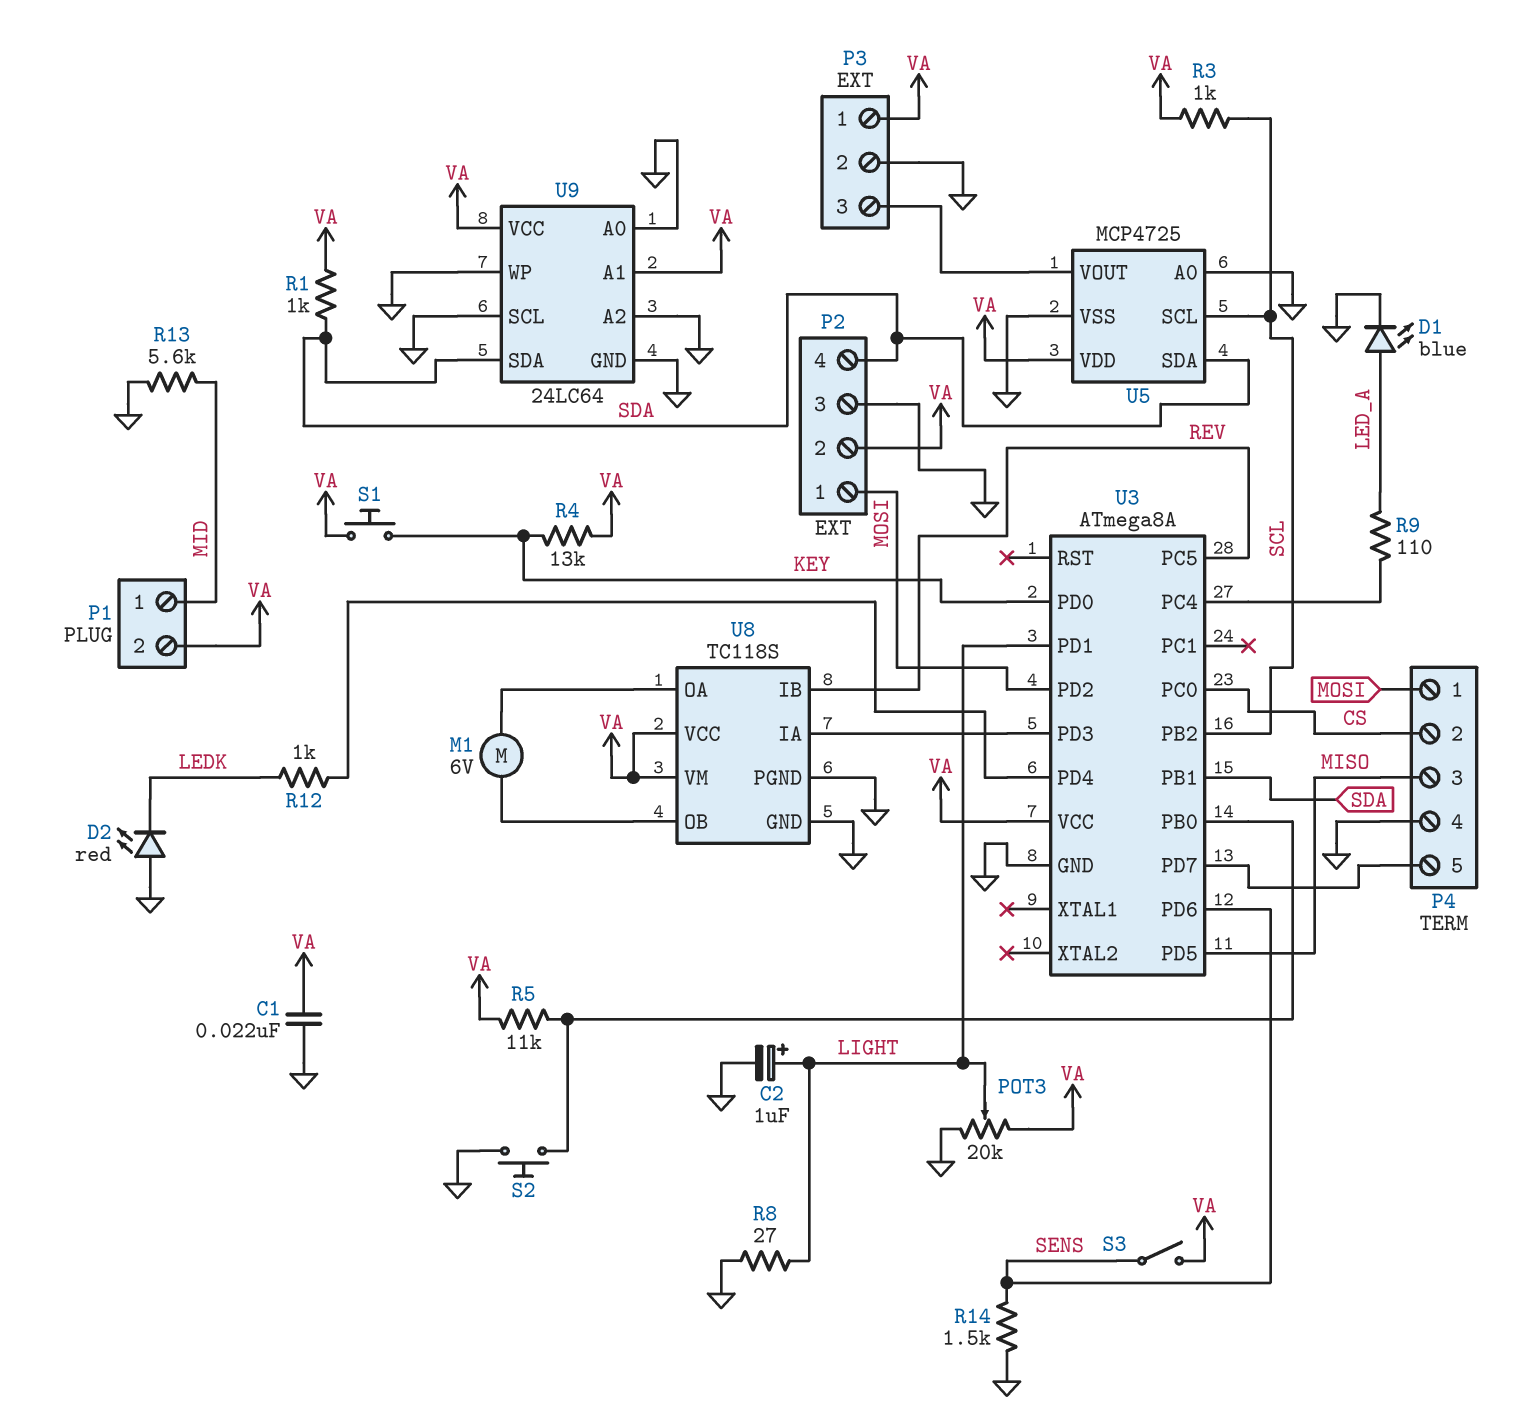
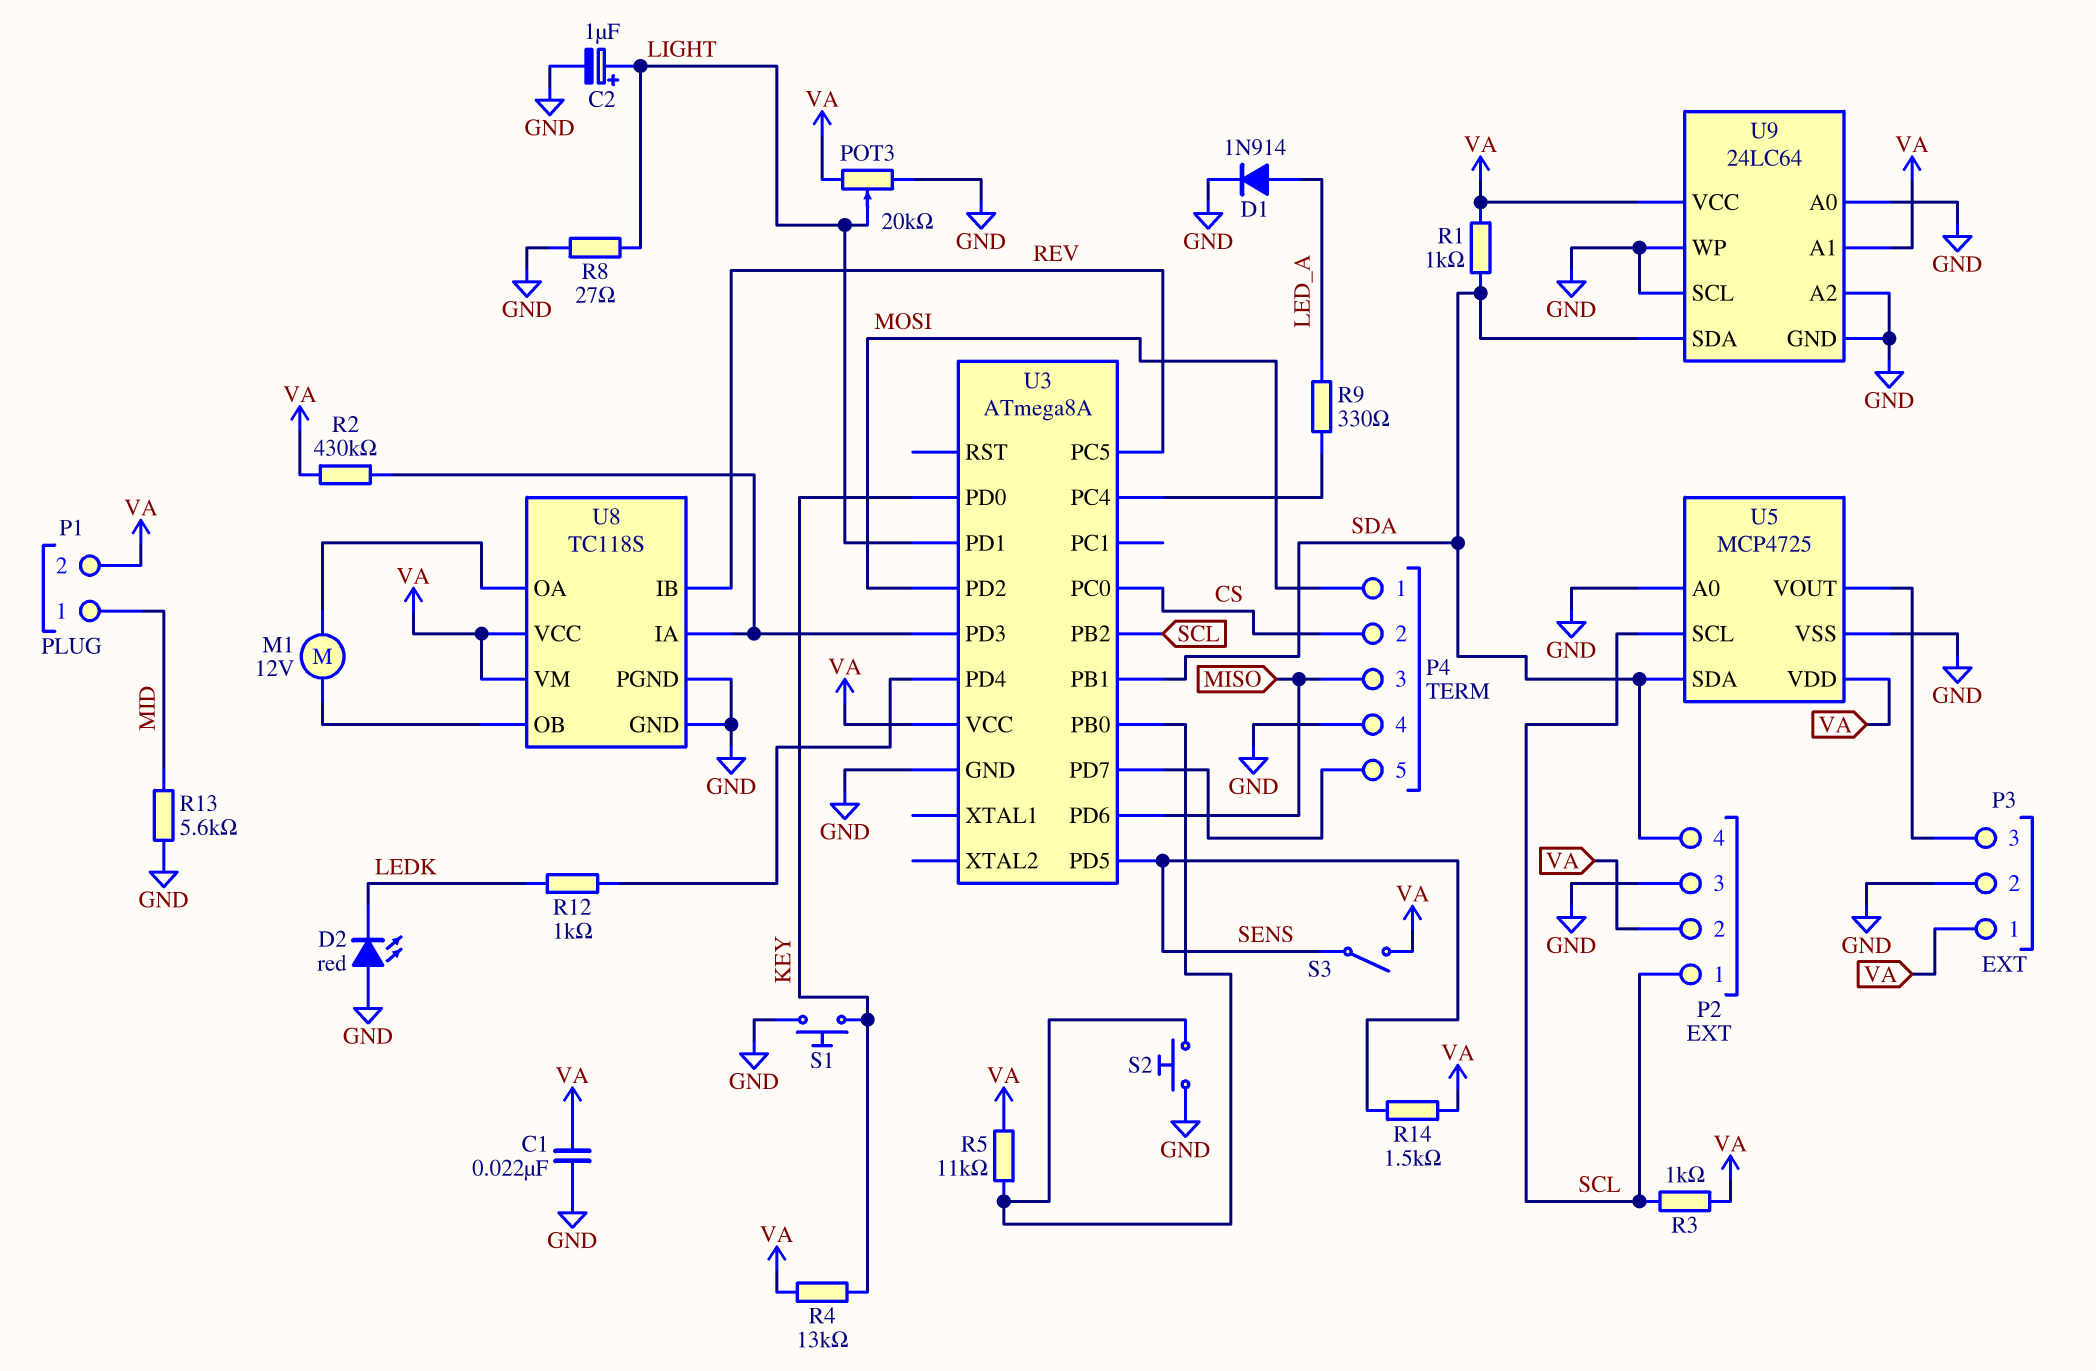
D1: LED blue (A LED_A, K GND) -> diode 1N914 (A LED_A, K GND)
M1: motor 6V (U8/OA, U8/OB) -> motor 12V (U8/OA, U8/OB)
P2 pin 1: MOSI -> SCL
R2: none -> 430k (U3/PD3, VA)
R9: 110 (LED_A, U3/PC4) -> 330 (LED_A, U3/PC4)
R14: 1.5k (GND, SENS) -> 1.5k (SENS, VA)
S1: button (KEY, VA) -> button (GND, KEY)
U3 pin PD5: MISO -> SENS
U3 pin PD6: SENS -> MISO

